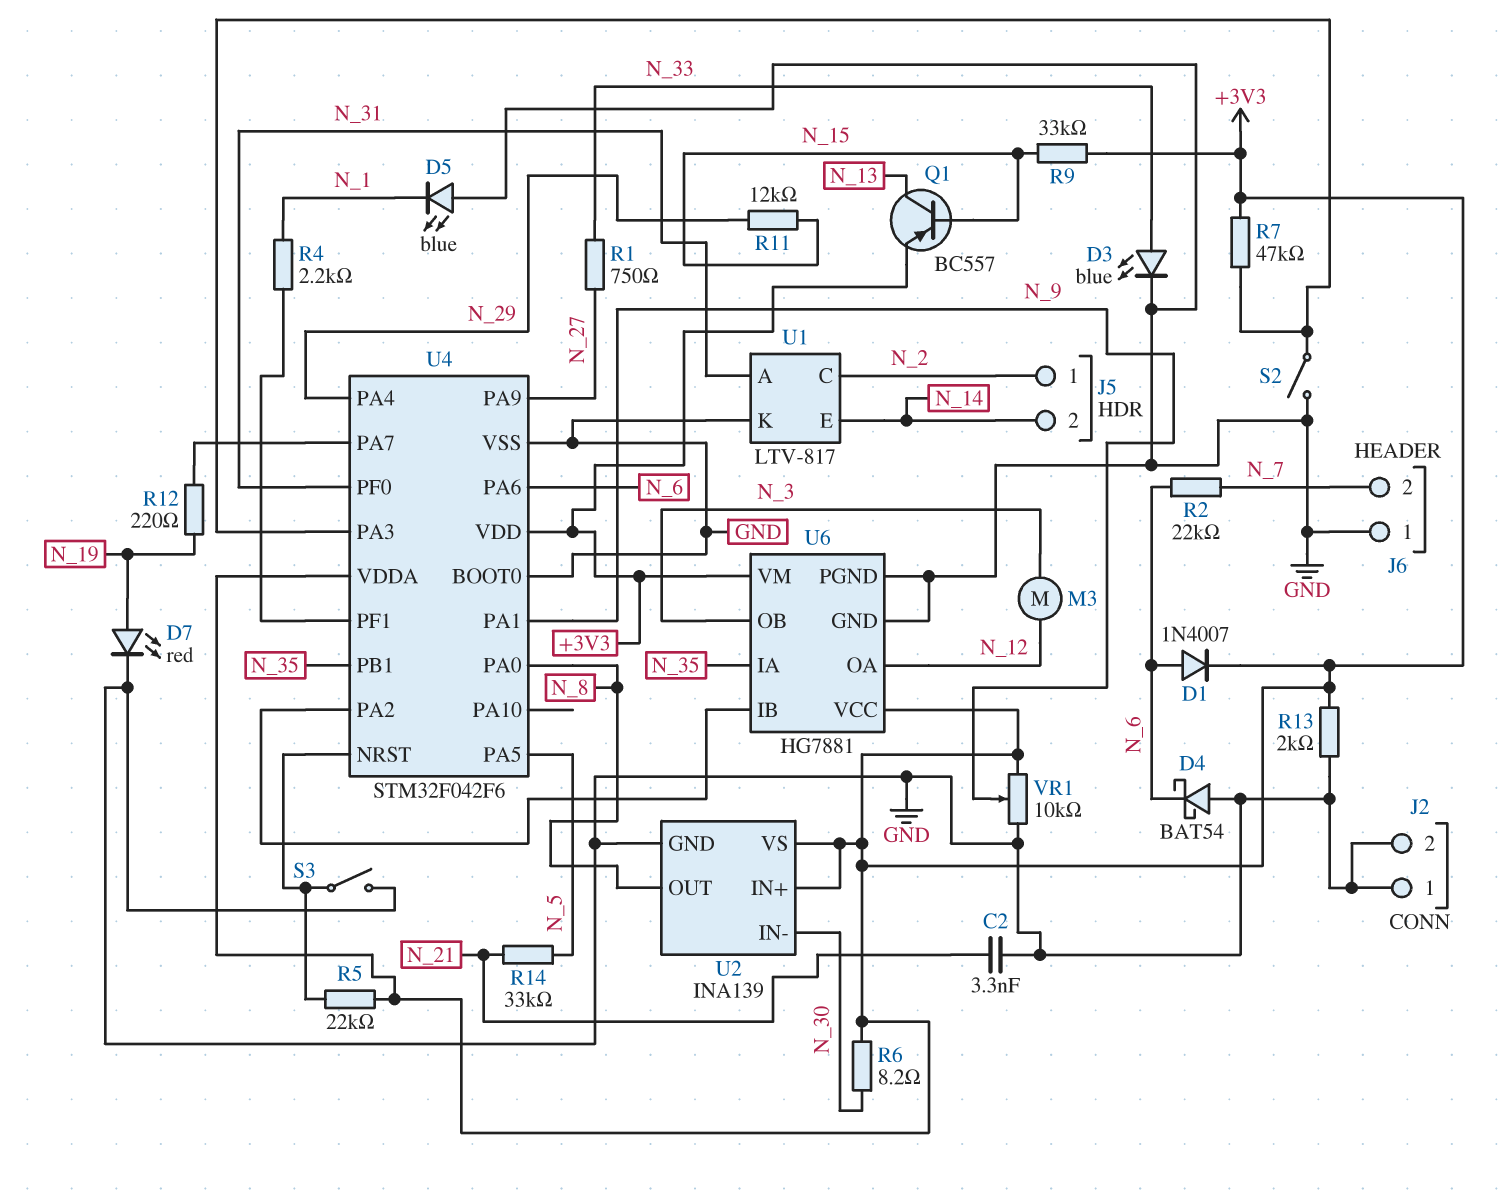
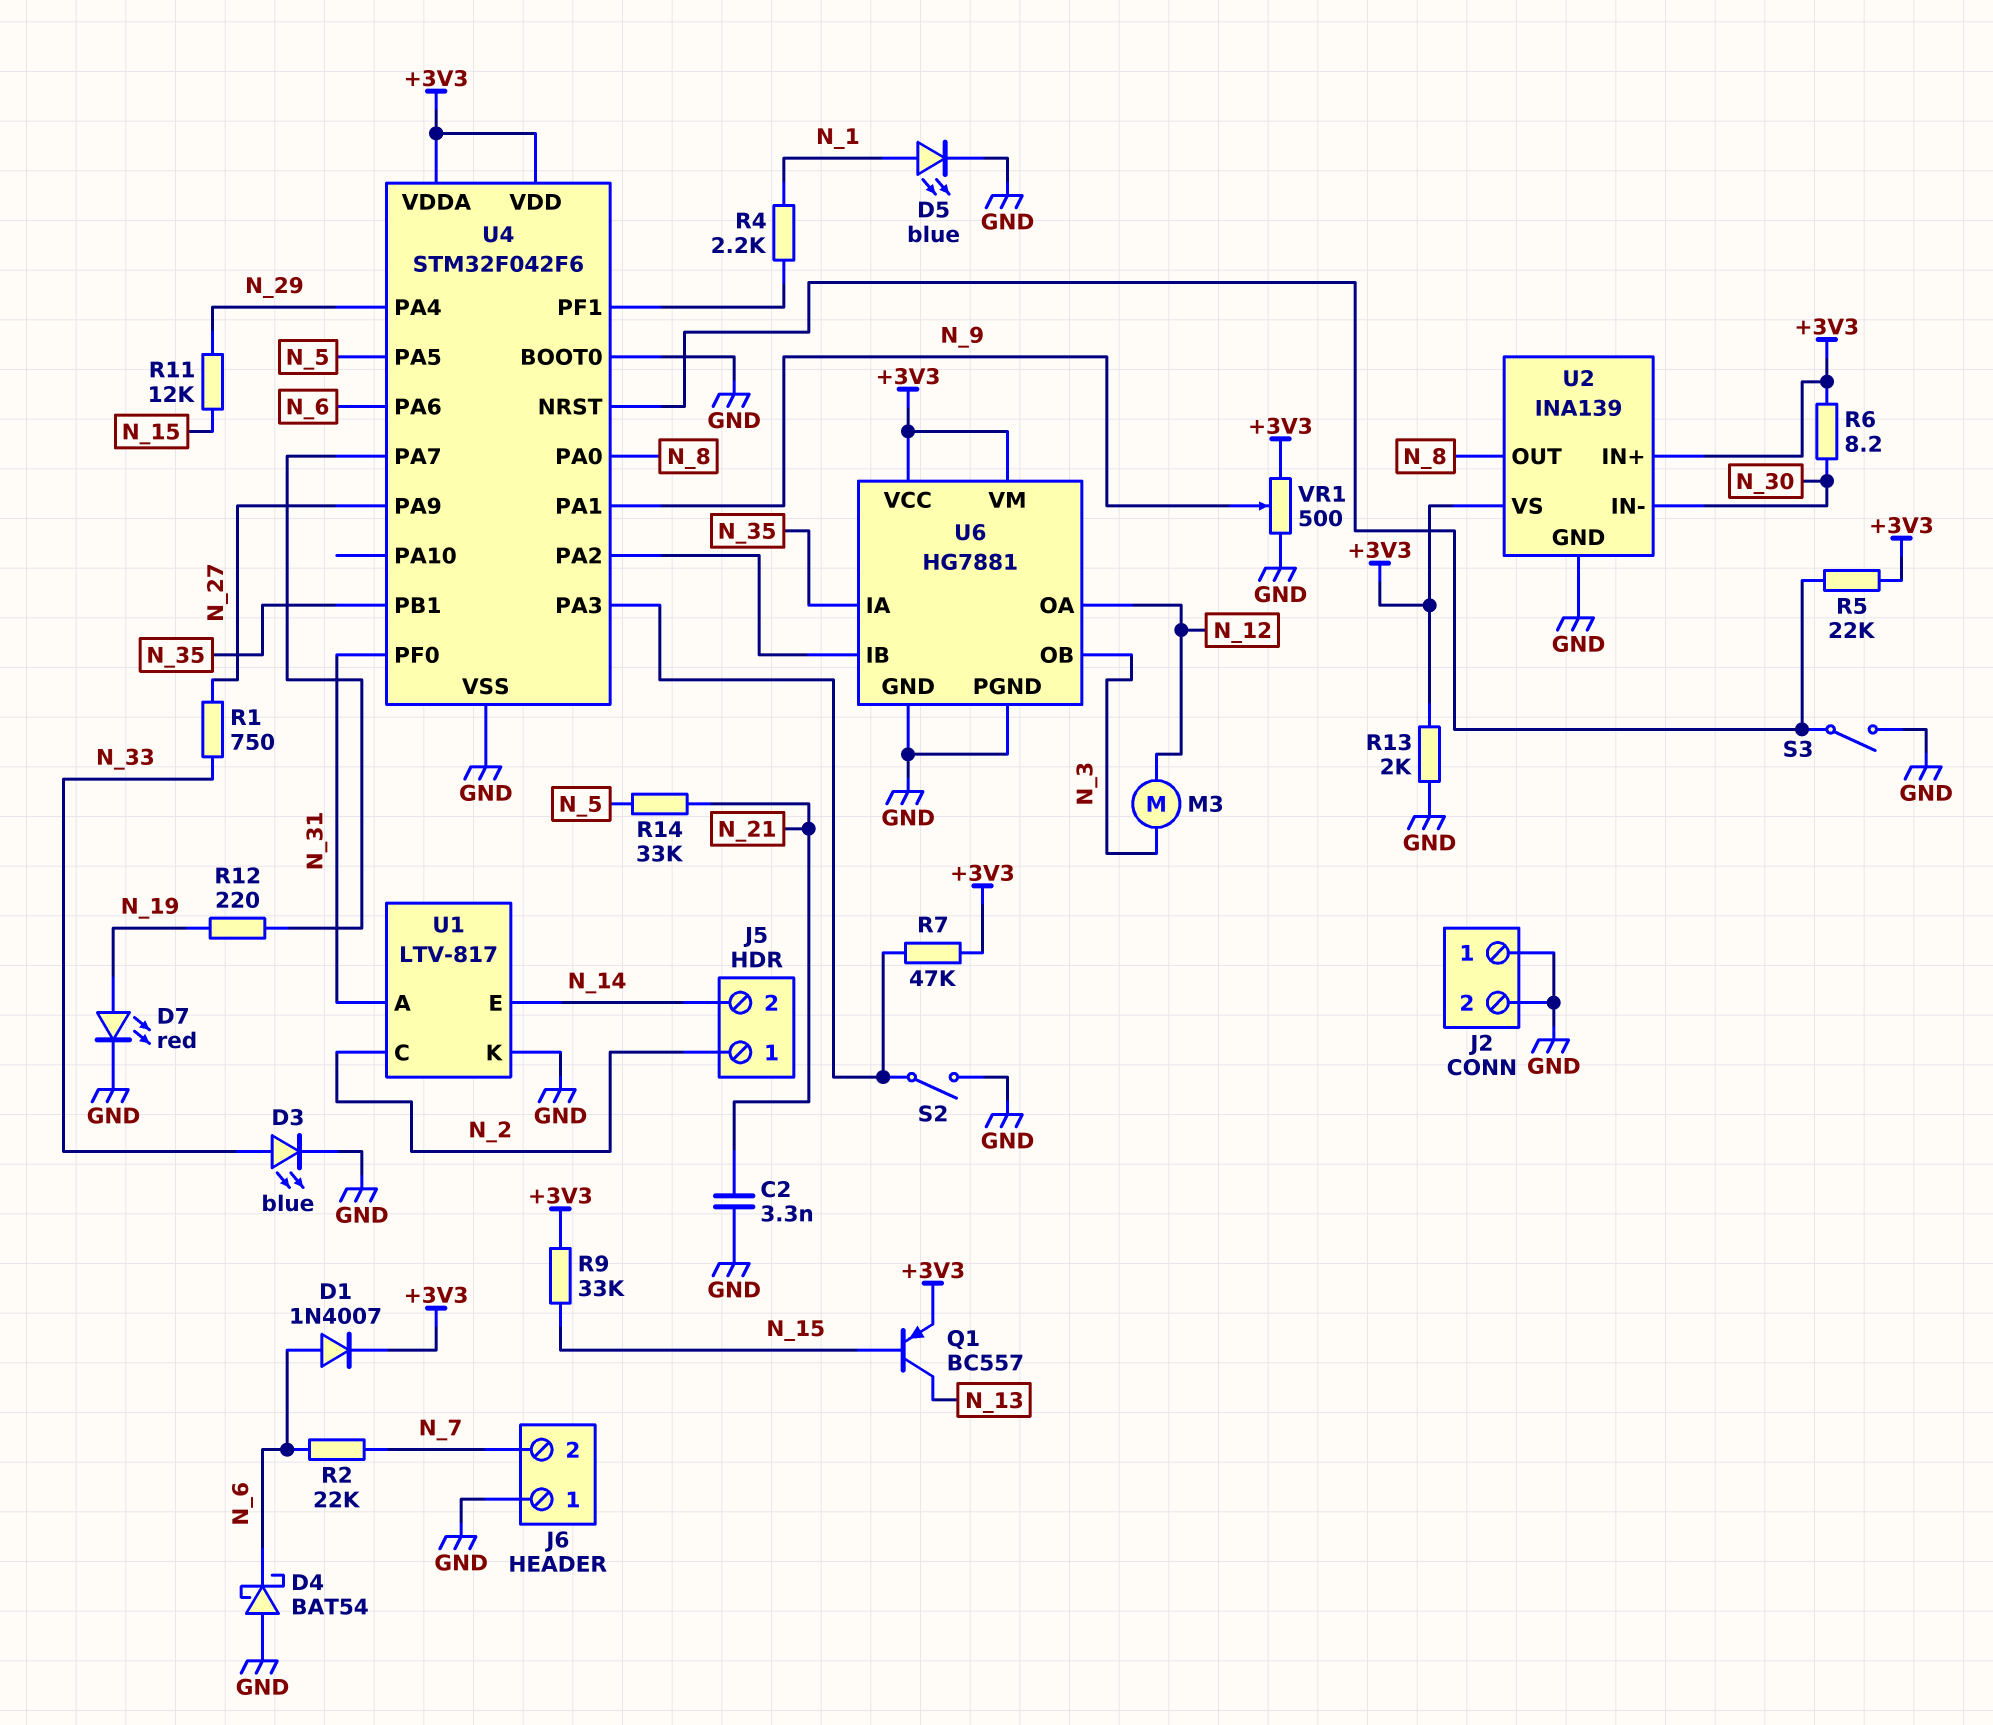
D5: LED blue (A GND, K N_1) -> LED blue (A N_1, K GND)
VR1: 10k (+3V3, GND, wiper N_9) -> 500 (+3V3, GND, wiper N_9)

